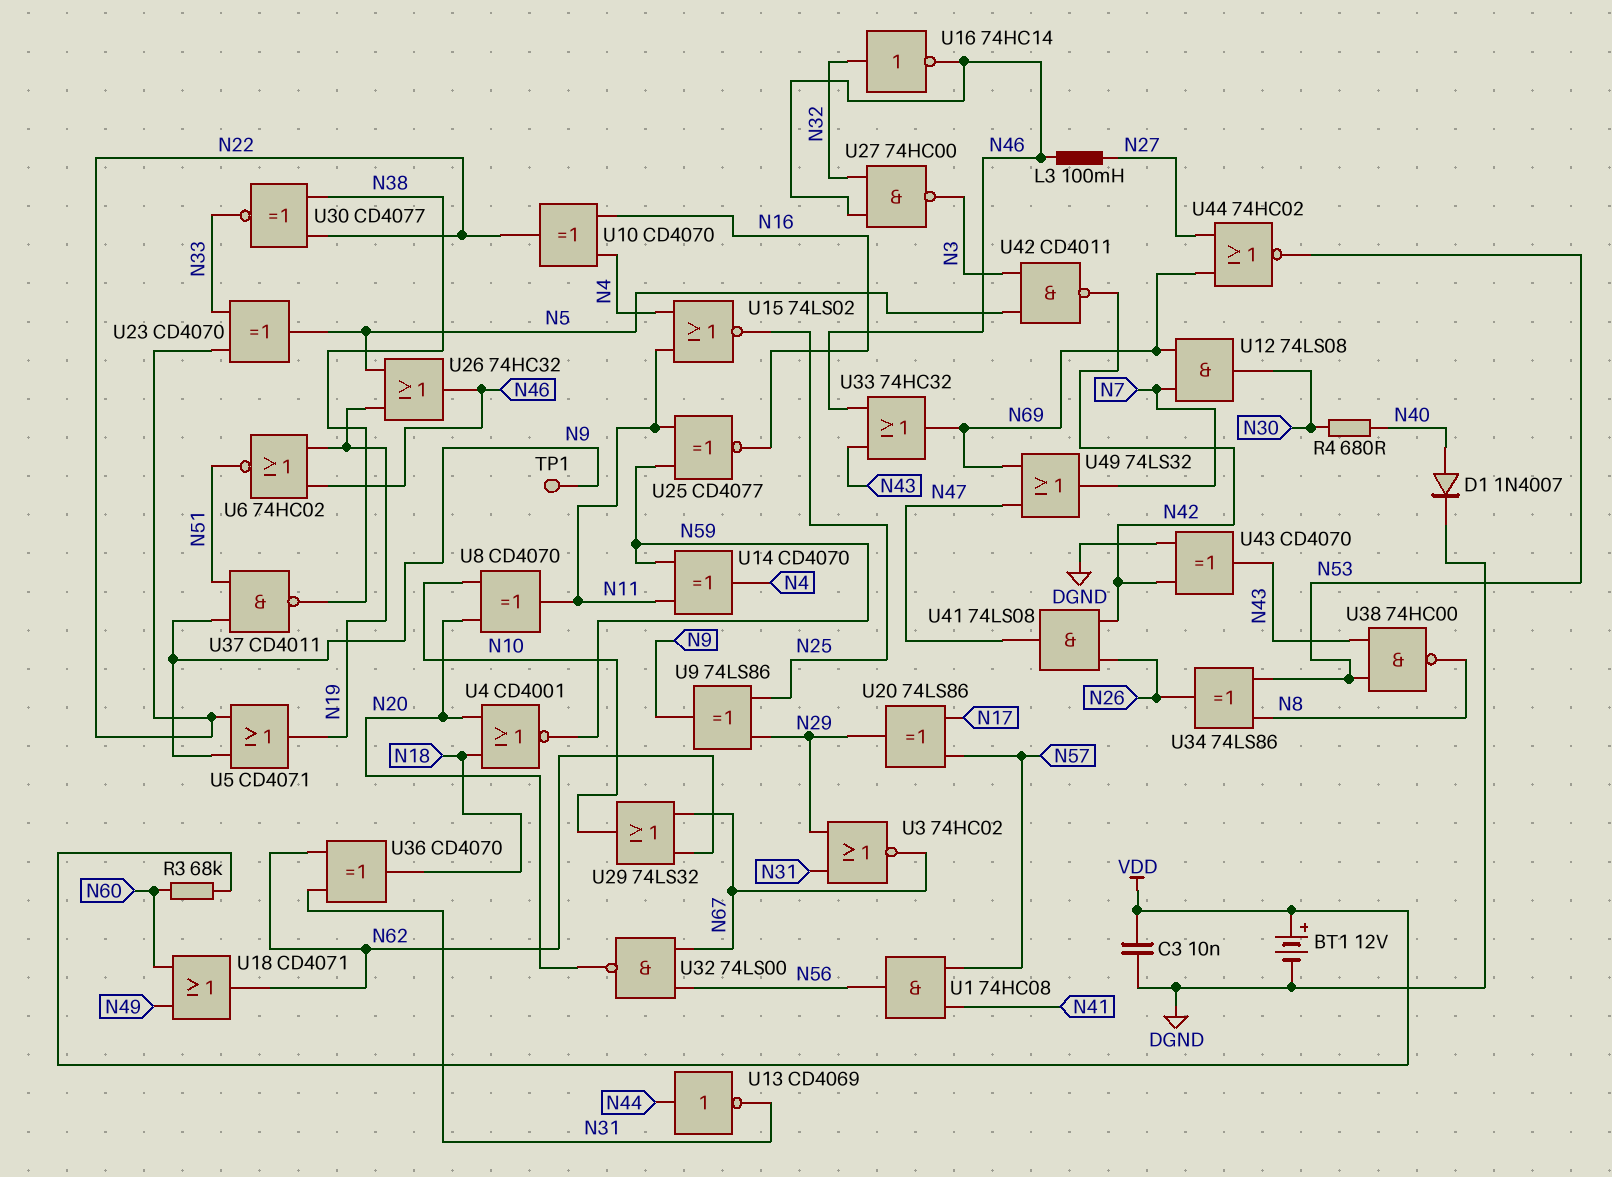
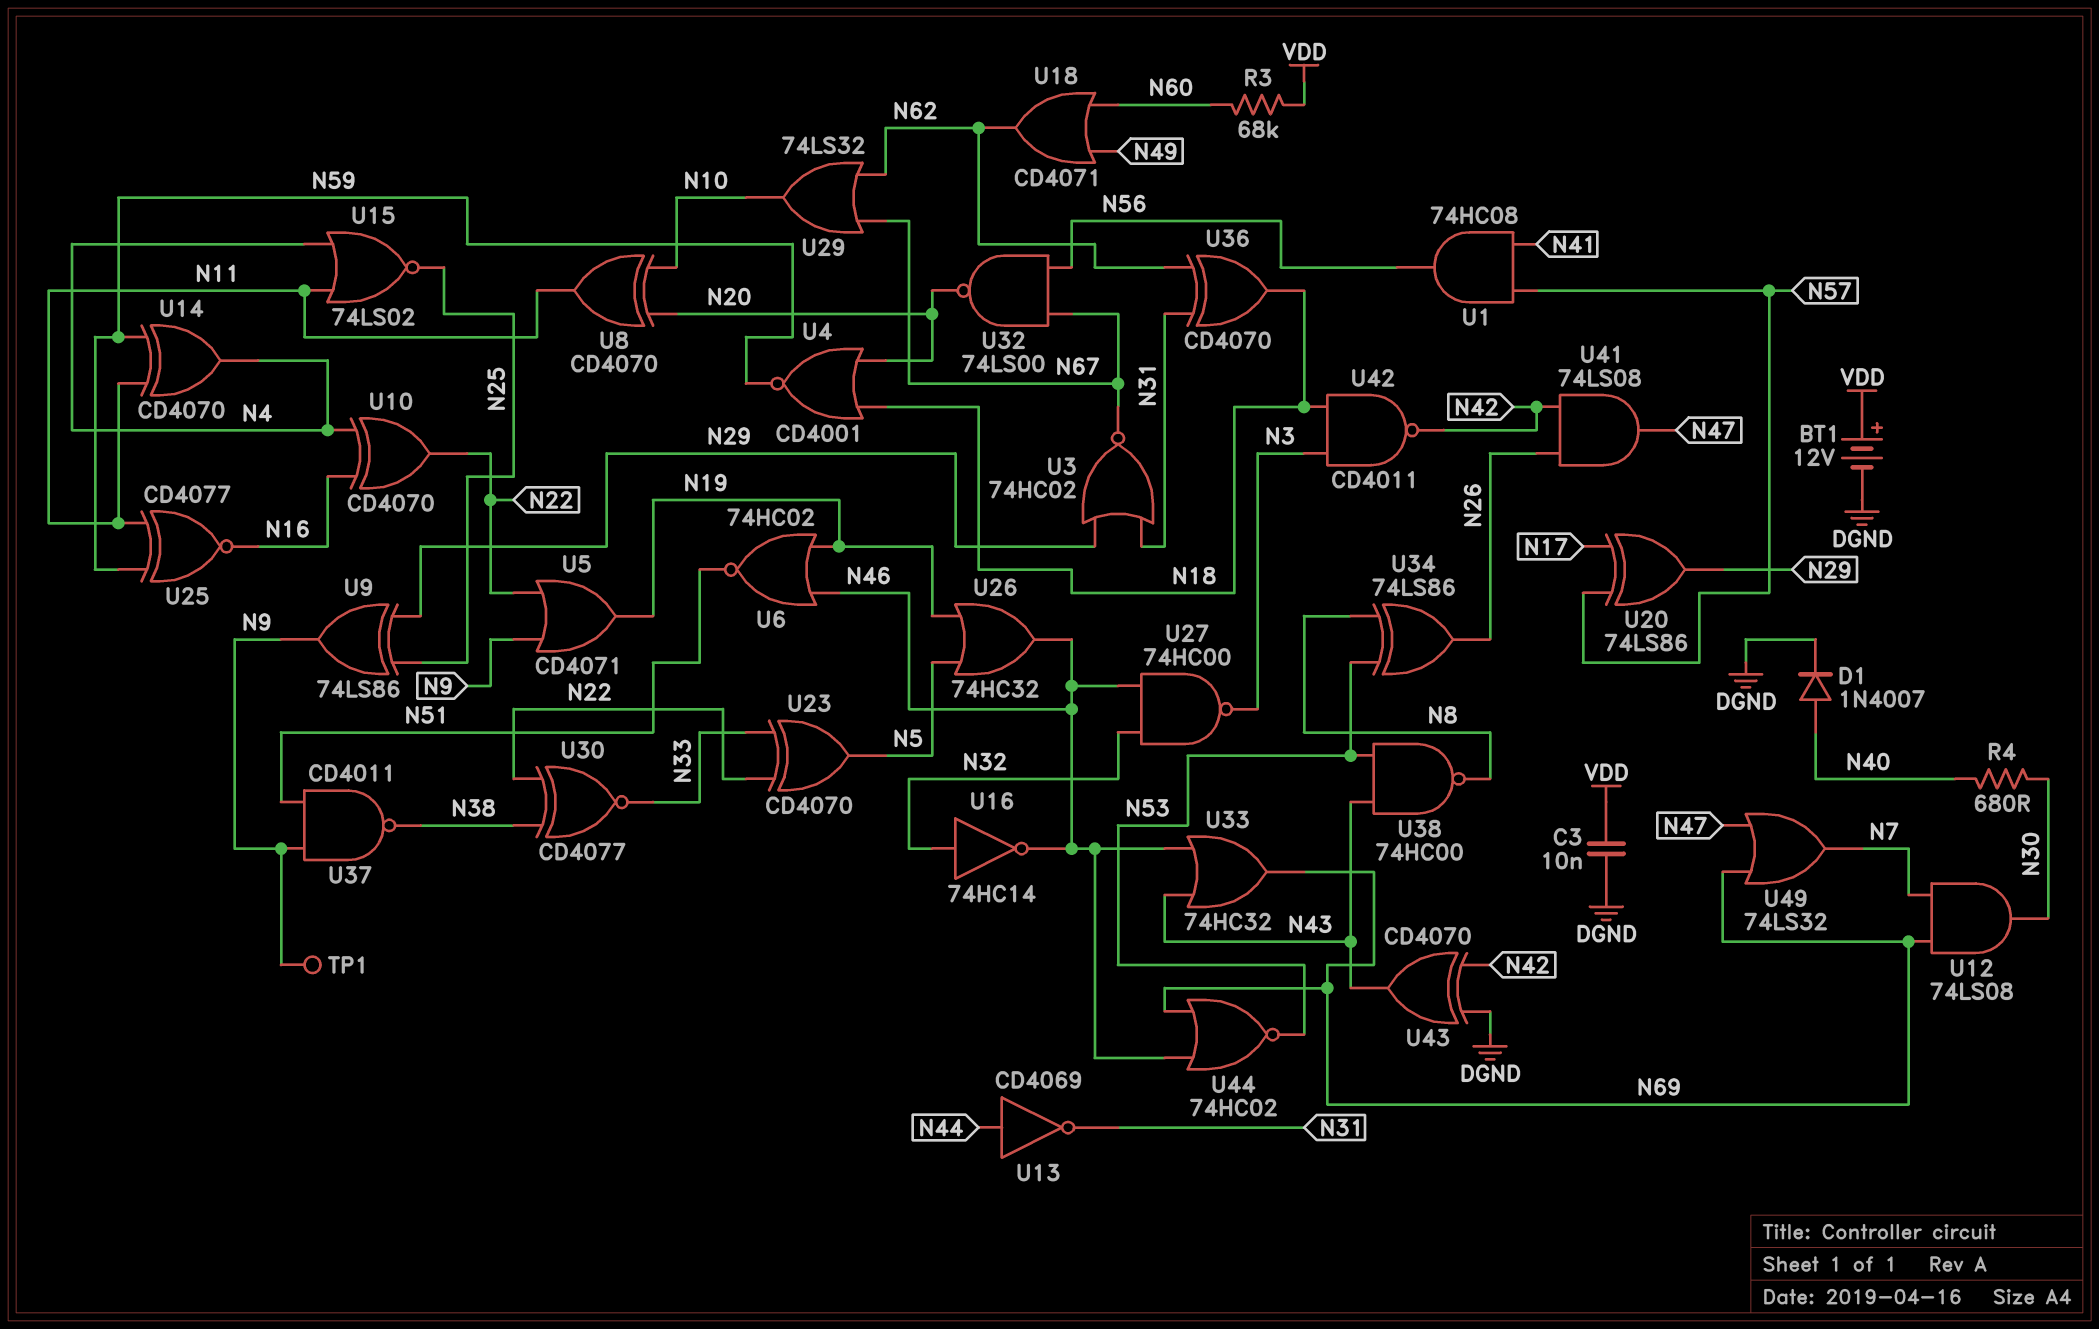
L3: 100mH (N27, N46) -> none
U42: NAND CD4011 (in N3, in N5, out N42) -> NAND CD4011 (in N3, in N18, out N42)
U44: NOR 74HC02 (in N27, in N69, out N53) -> NOR 74HC02 (in N46, in N69, out N53)

